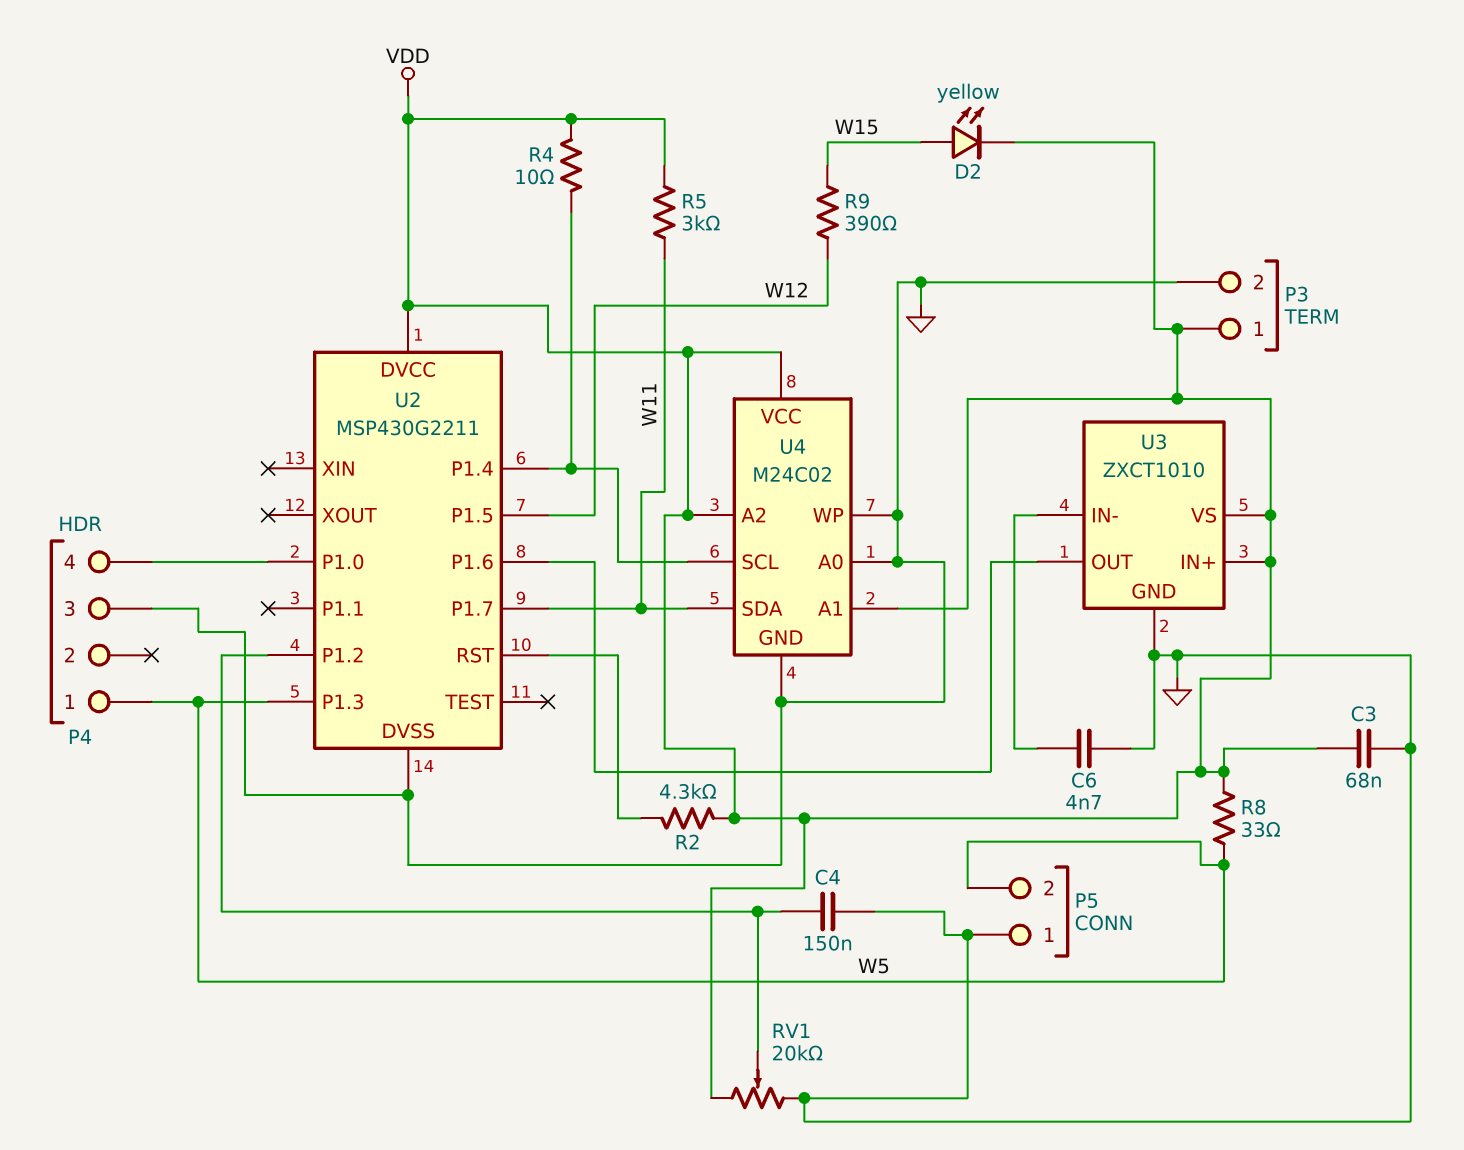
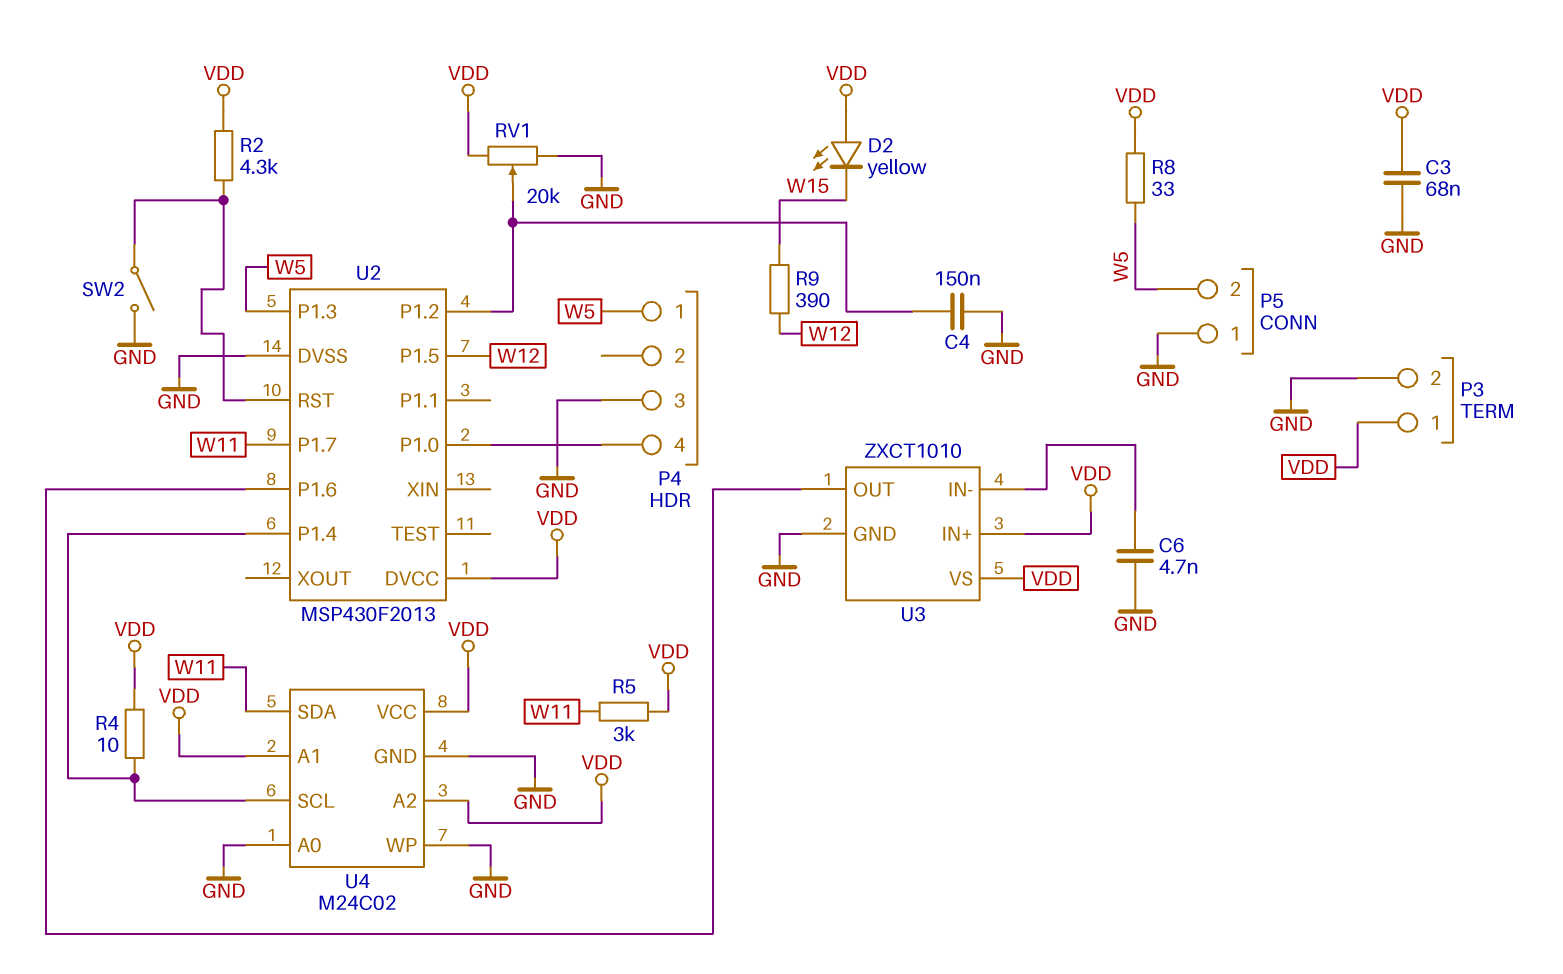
D2: LED yellow (A W15, K VDD) -> LED yellow (A VDD, K W15)
SW2: none -> switch (GND, U2/RST)
U2: MSP430G2211 -> MSP430F2013

